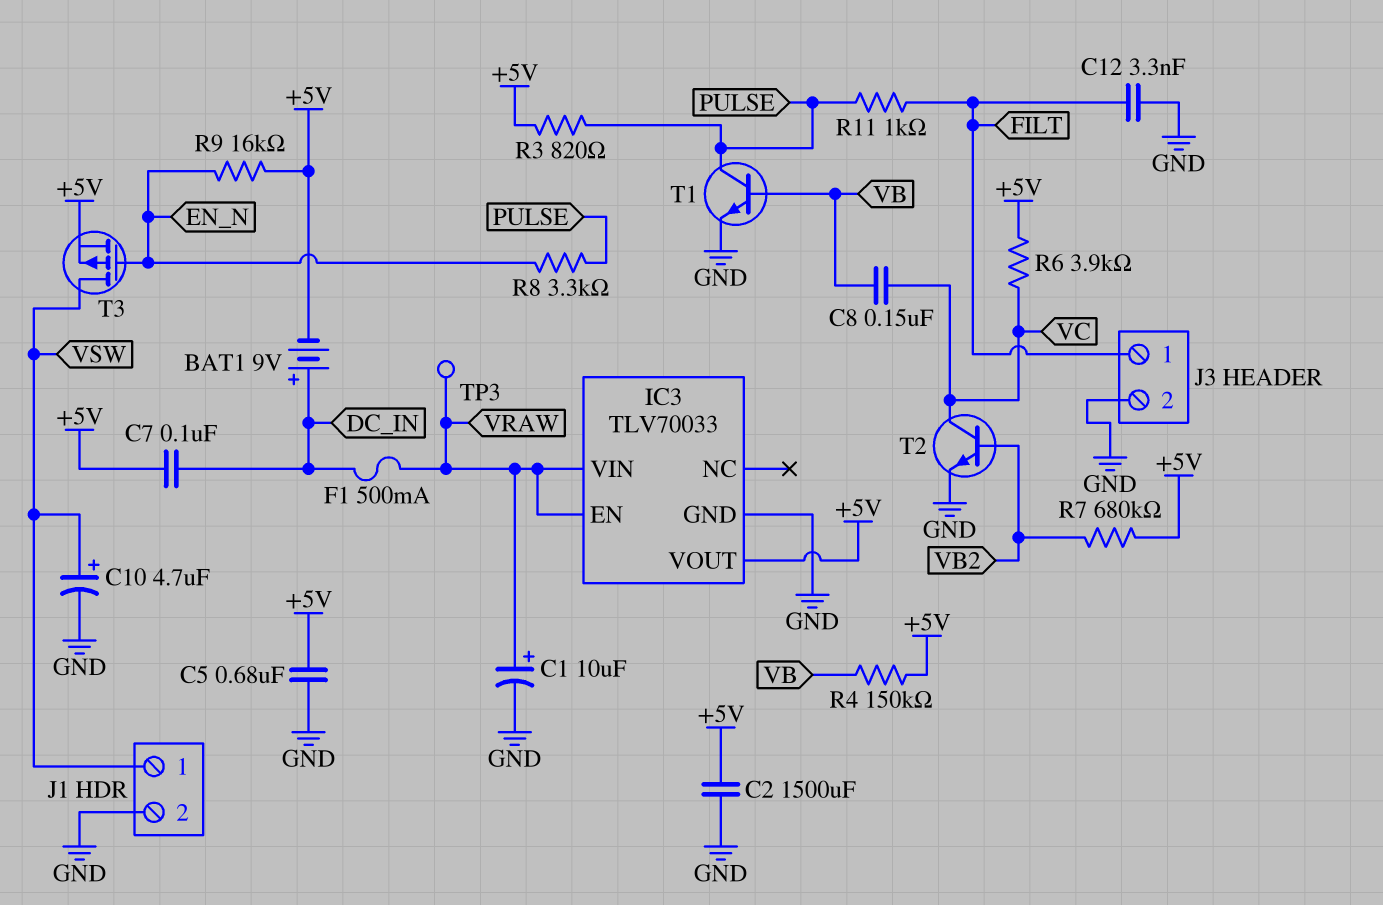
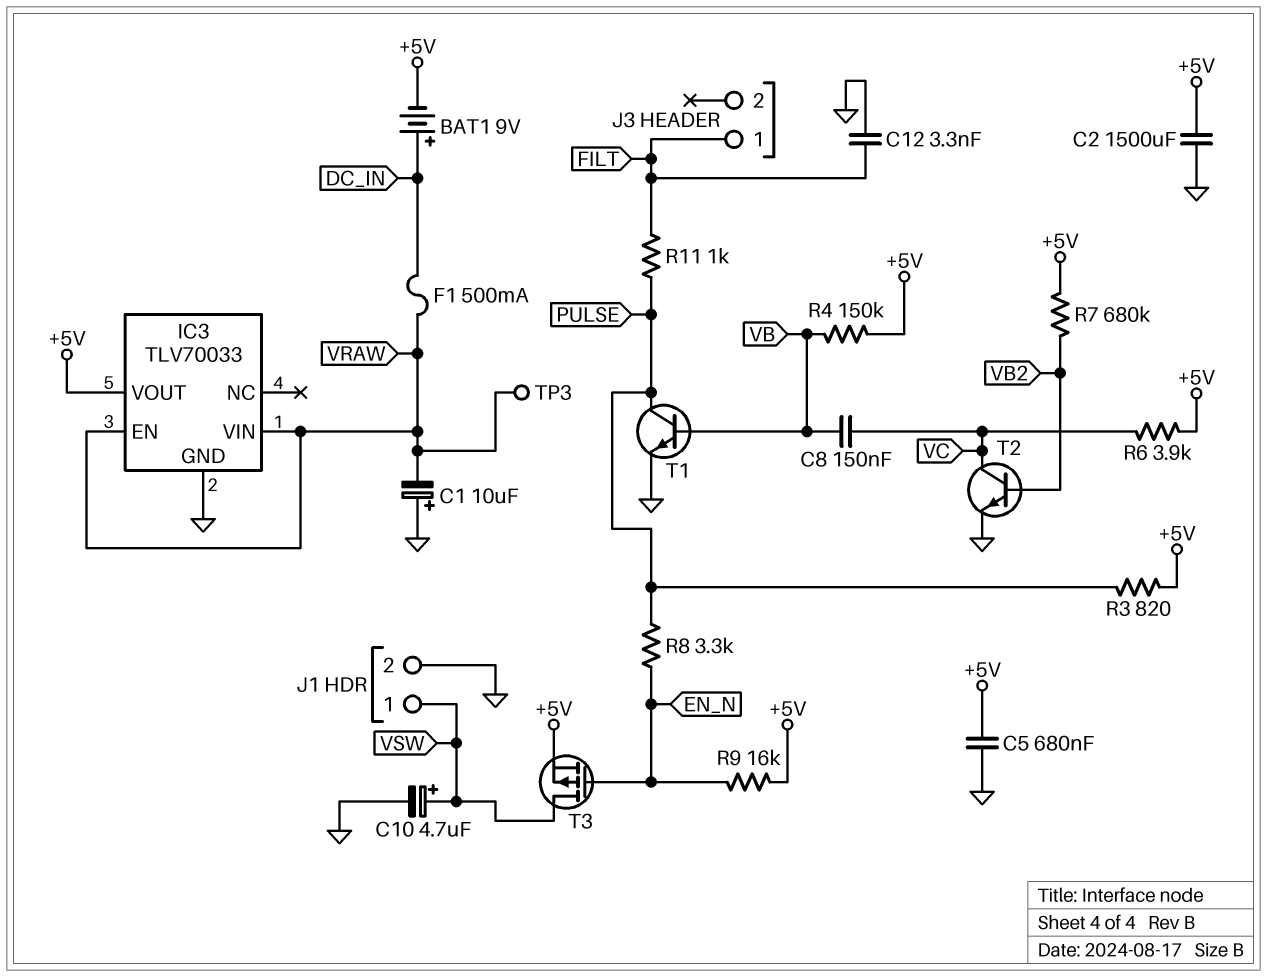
C1: 10uF (plus VRAW, minus GND) -> 10uF (plus GND, minus VRAW)
C7: 100nF (+5V, DC_IN) -> none
J3 pin 2: GND -> none

